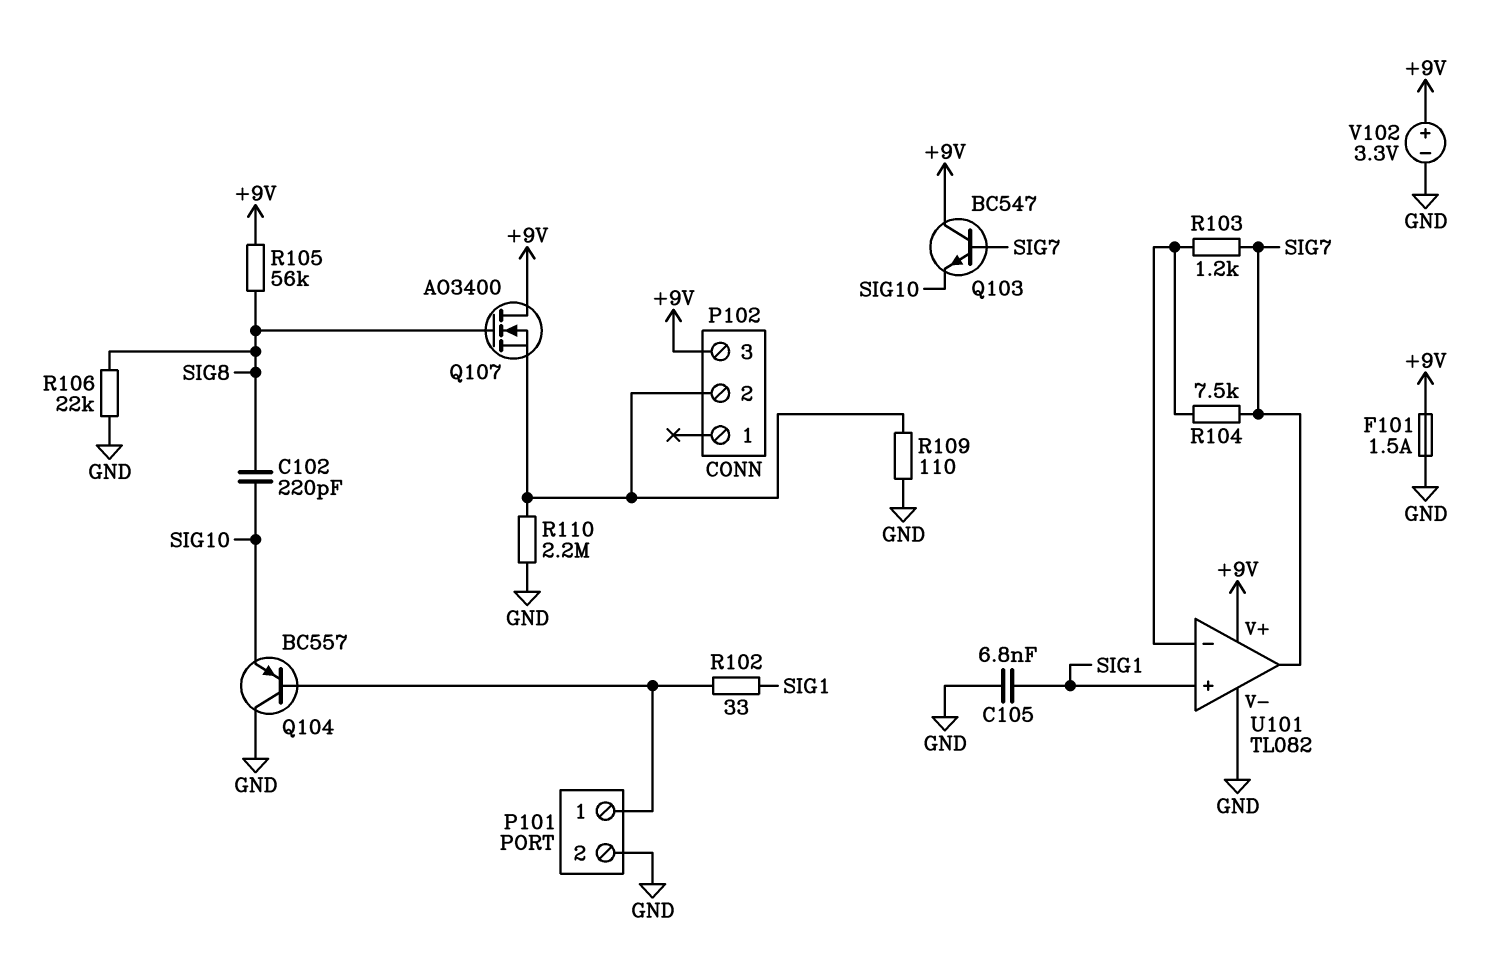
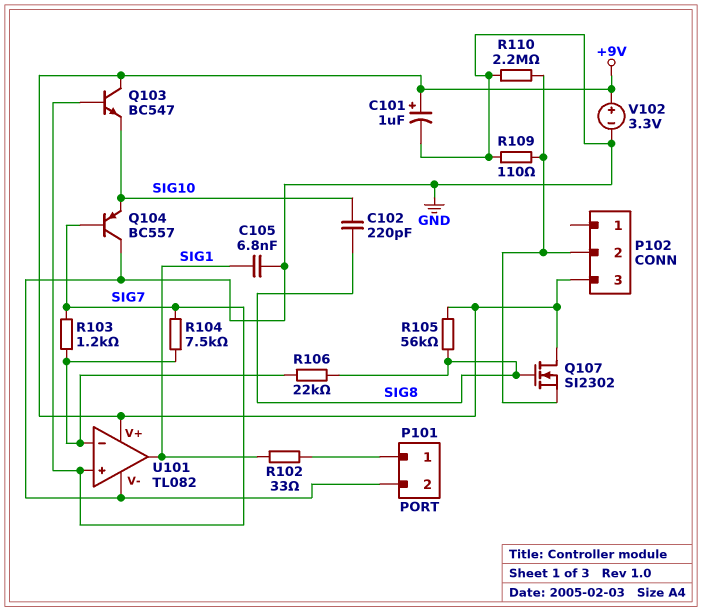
C101: none -> 1uF (plus +9V, minus GND)
F101: 1.5A (+9V, GND) -> none
Q104: PNP BC557 (B P101/1, C GND, E SIG10) -> PNP BC557 (B SIG7, C GND, E SIG10)
Q107: NMOS AO3400 (G SIG8, D +9V, S P102/2) -> NMOS SI2302 (G SIG8, D +9V, S P102/2)
R106: 22k (GND, SIG8) -> 22k (SIG8, U101/in-)
U101 pin in+: SIG1 -> SIG7
U101 pin out: SIG7 -> SIG1

